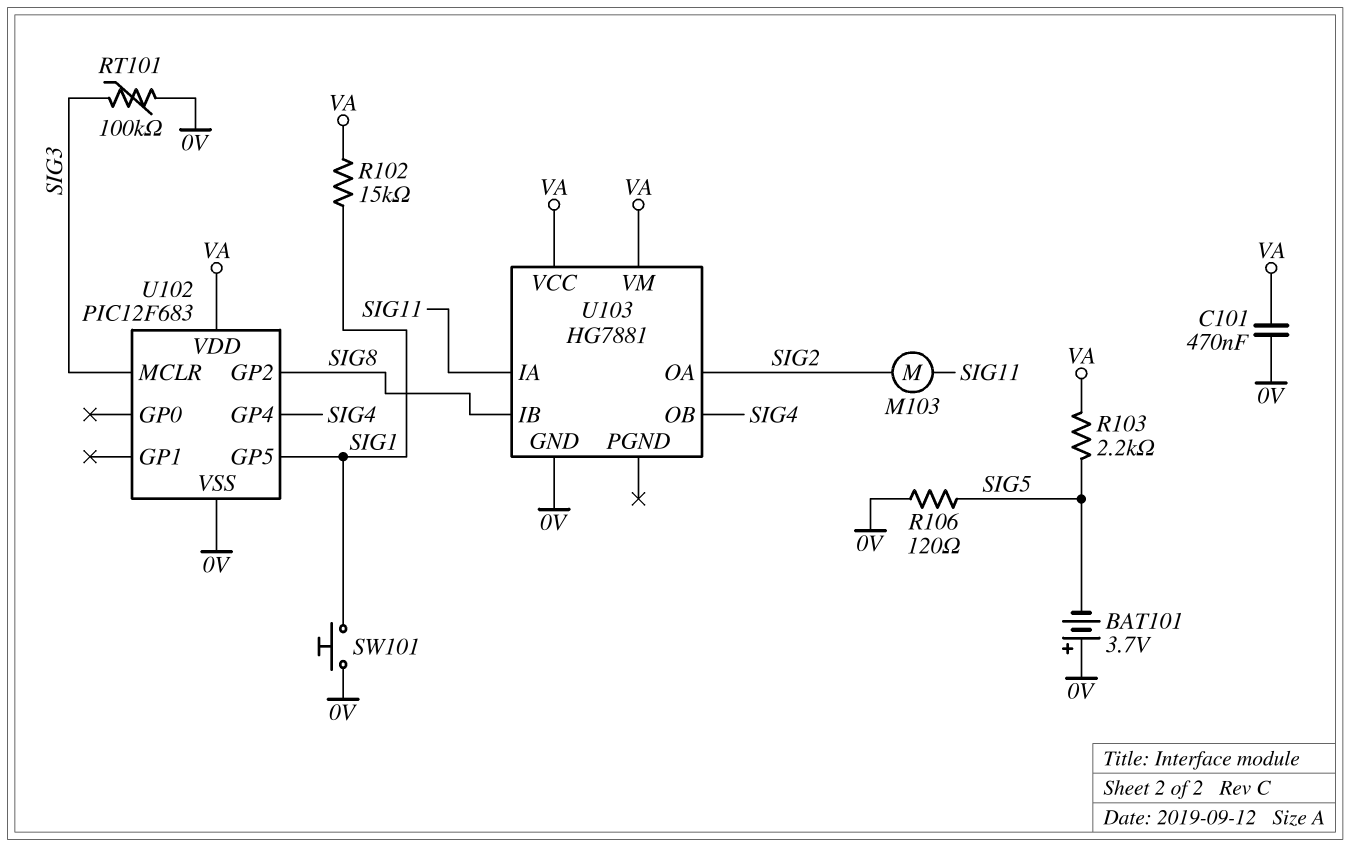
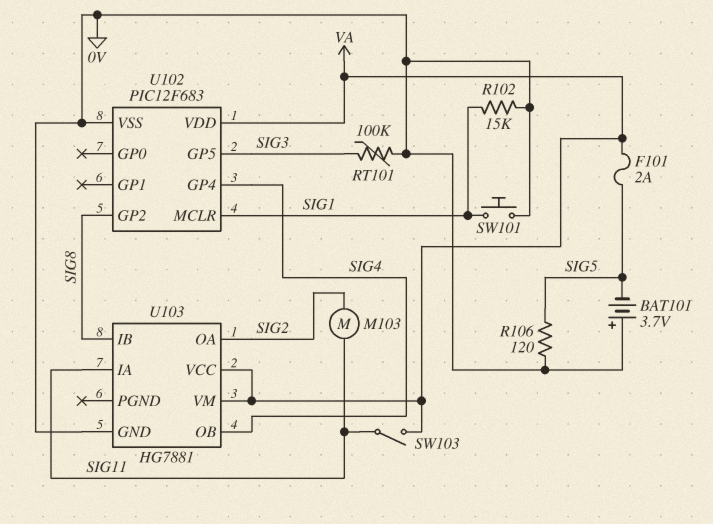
C101: 470nF (0V, VA) -> none
F101: none -> 2A (SIG5, VA)
R102: 15k (SIG1, VA) -> 15k (0V, SIG1)
R103: 2.2k (SIG5, VA) -> none
SW103: none -> switch (SIG11, VA)
U102 pin GP5: SIG1 -> SIG3
U102 pin MCLR: SIG3 -> SIG1

